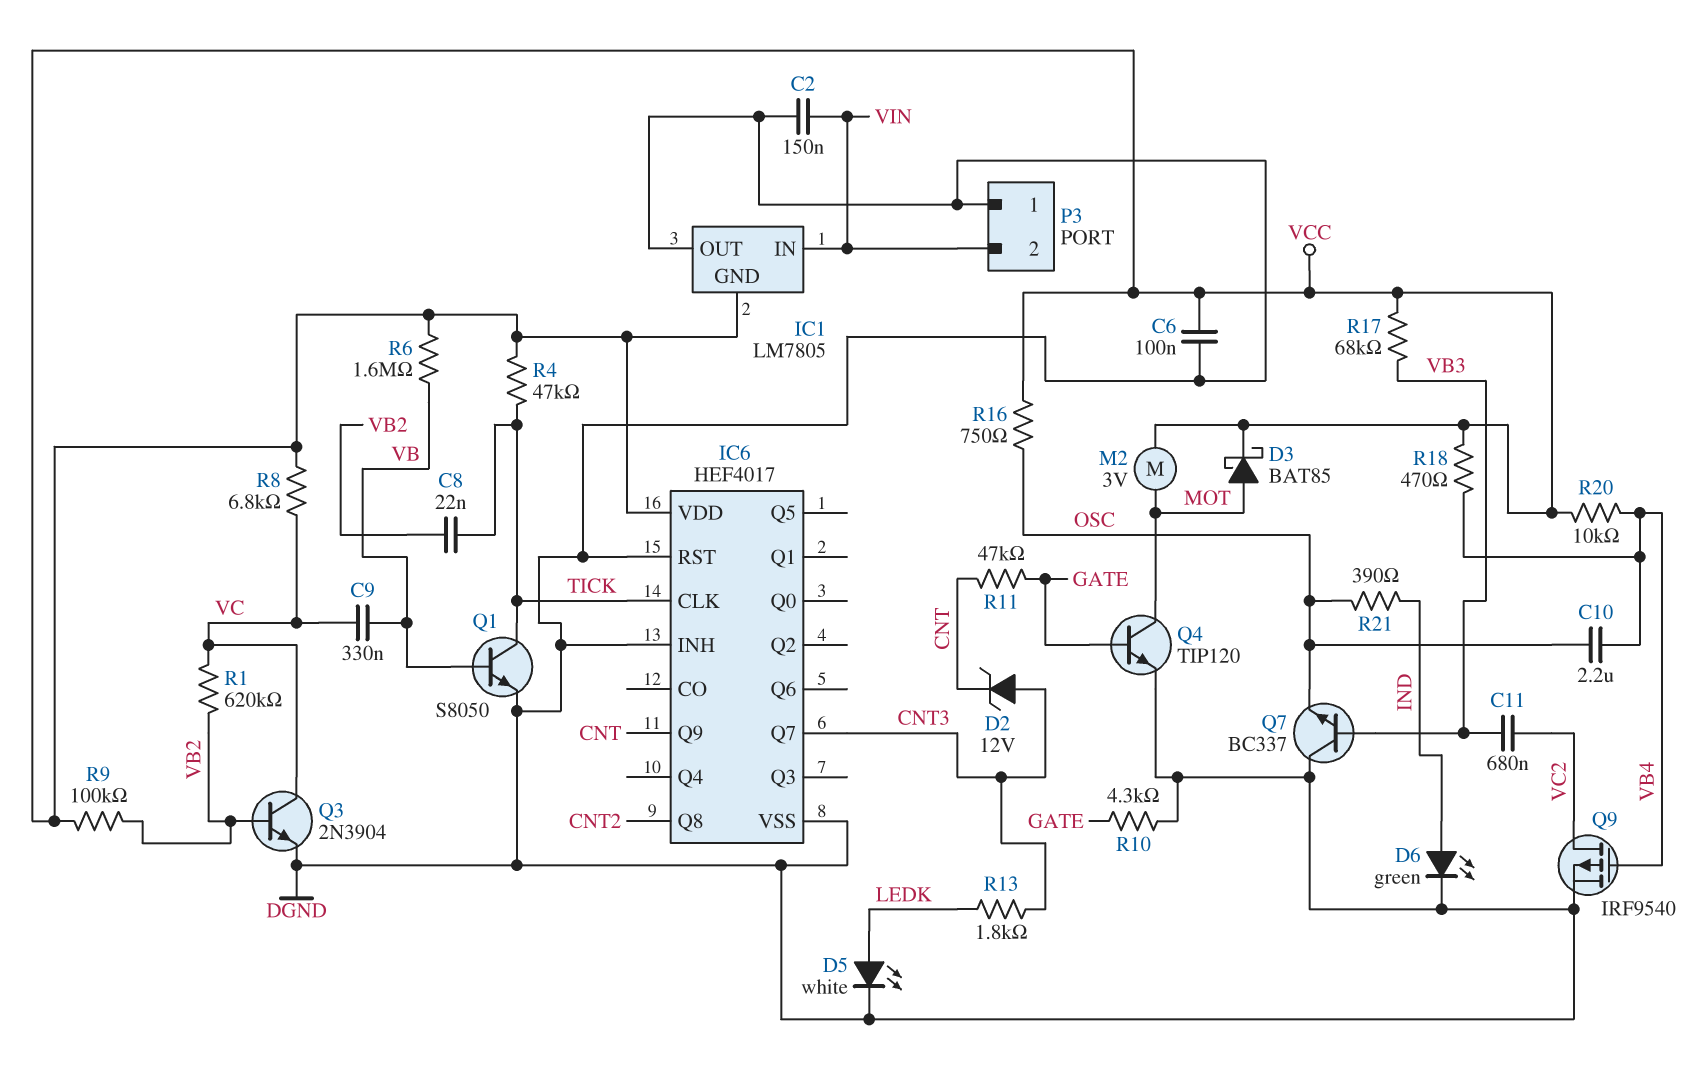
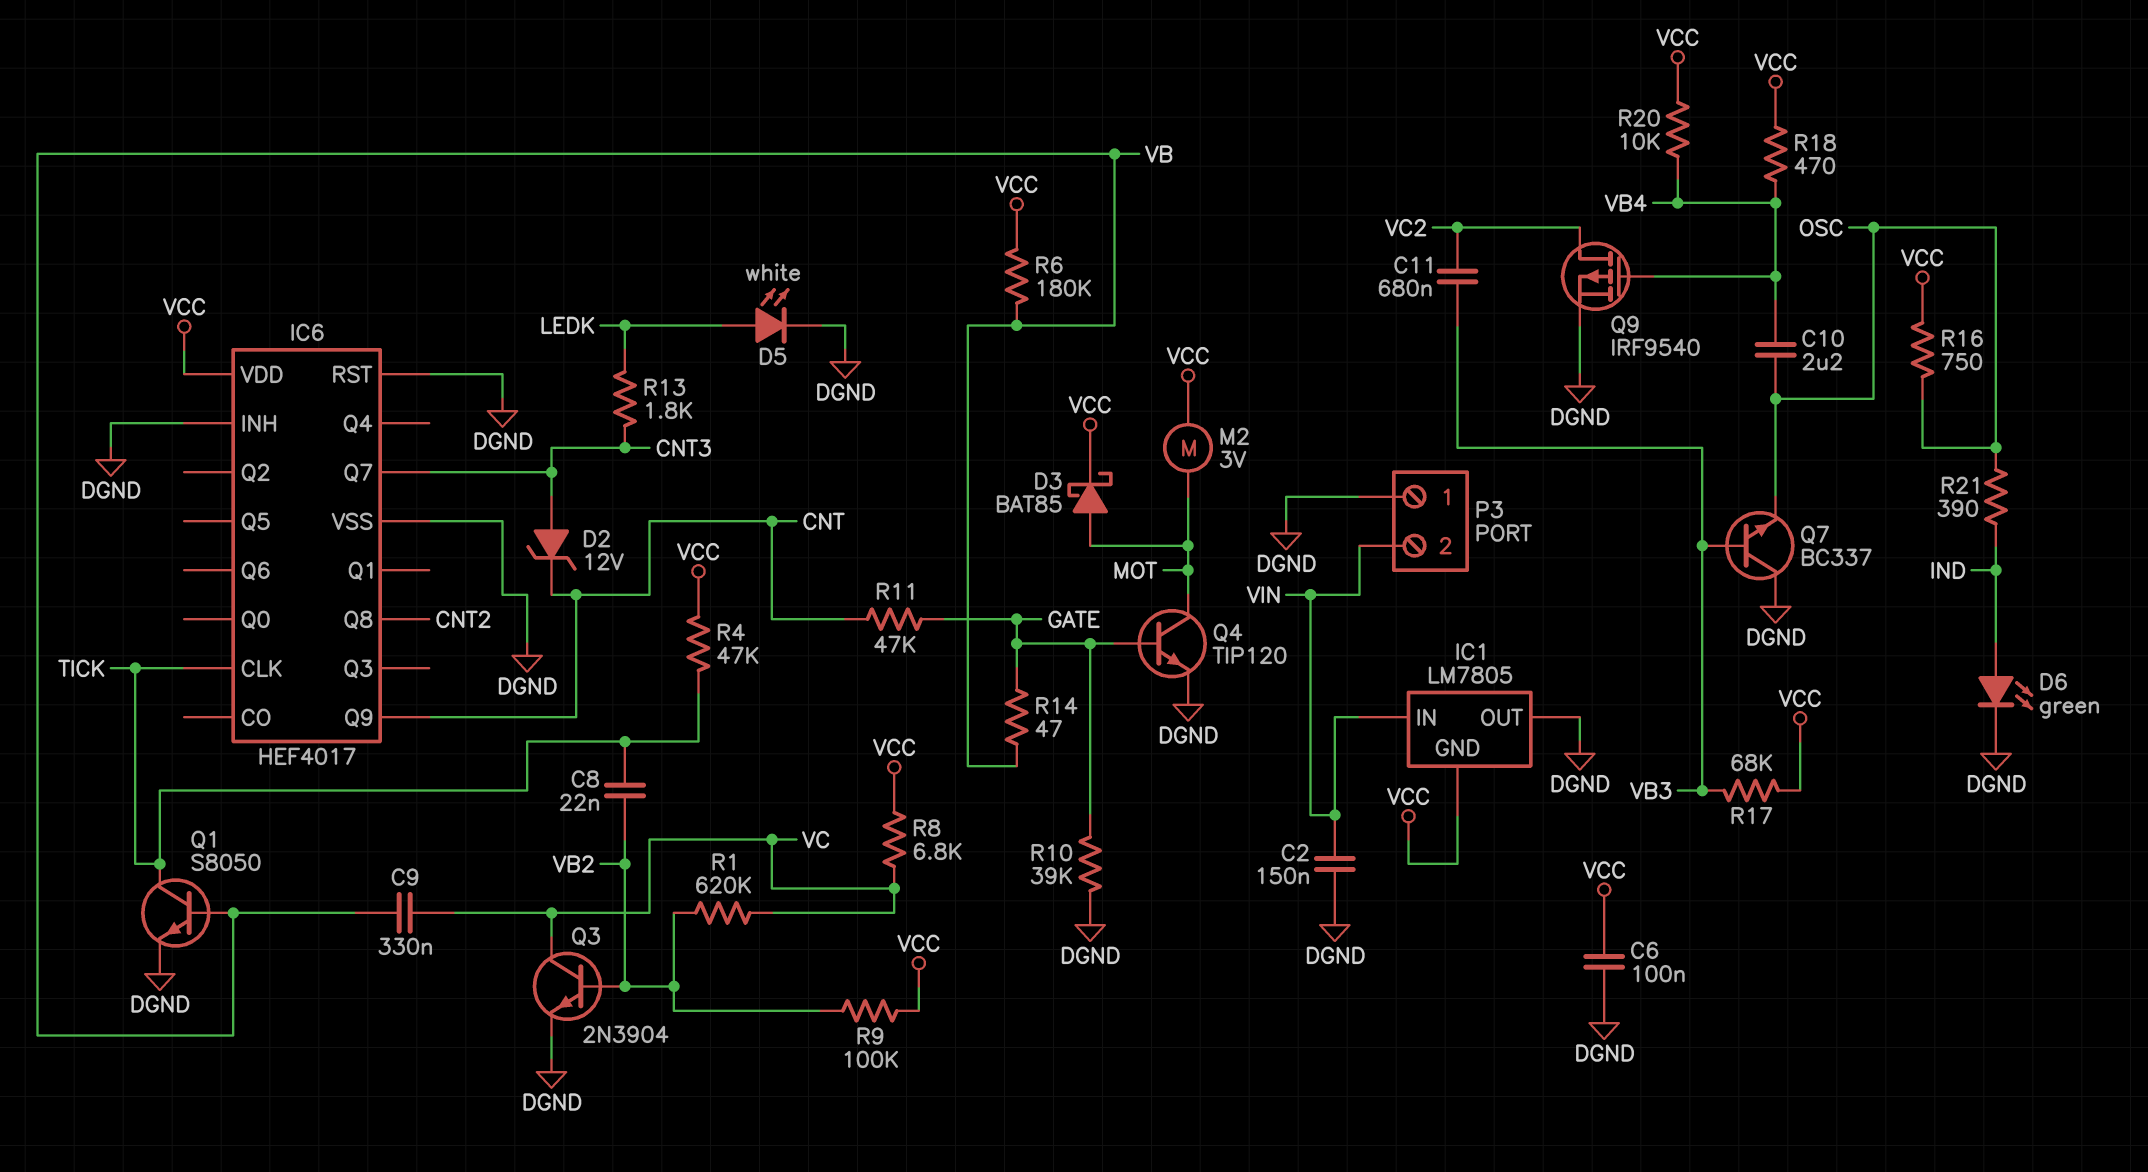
R6: 1.6M (VB, VCC) -> 180k (VB, VCC)
R10: 4.3k (DGND, GATE) -> 39k (DGND, GATE)
R14: none -> 47 (GATE, VB)

